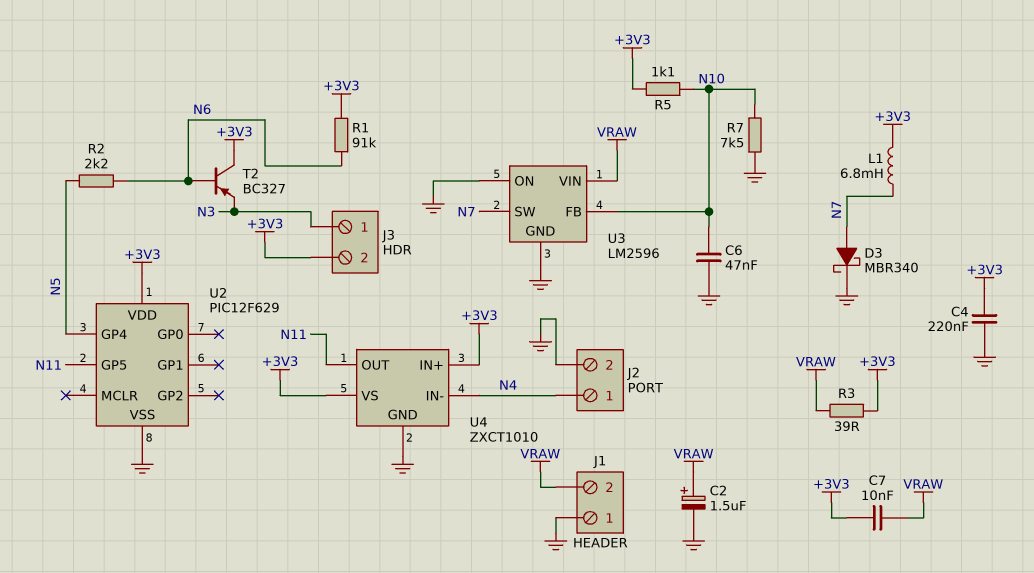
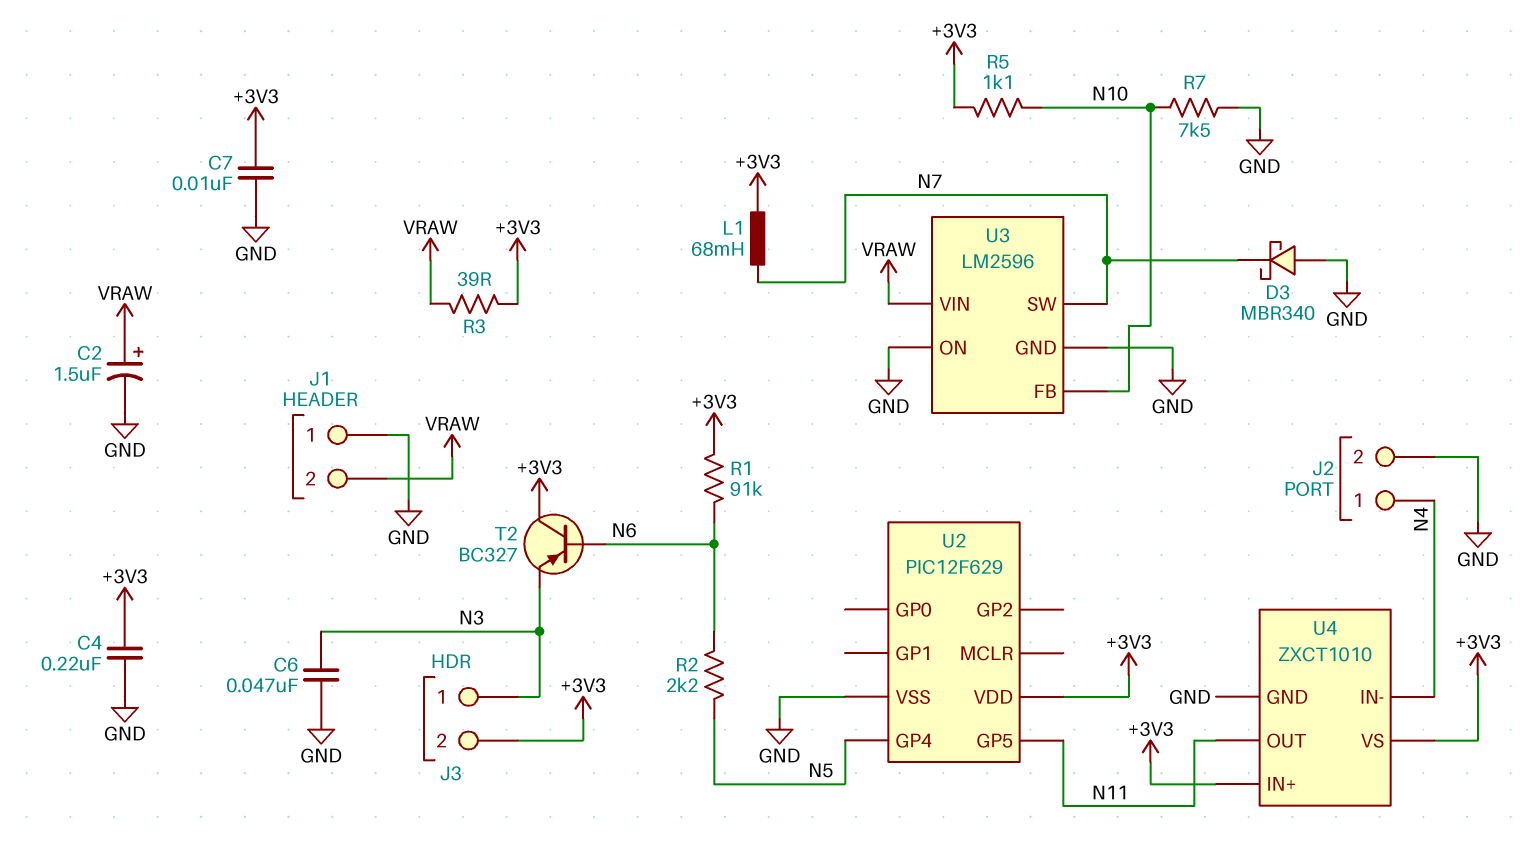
C6: 47nF (GND, N10) -> 47nF (GND, N3)
C7: 10nF (+3V3, VRAW) -> 10nF (+3V3, GND)
D3: schottky MBR340 (A N7, K GND) -> schottky MBR340 (A GND, K N7)
L1: 6.8mH (+3V3, N7) -> 68mH (+3V3, N7)

